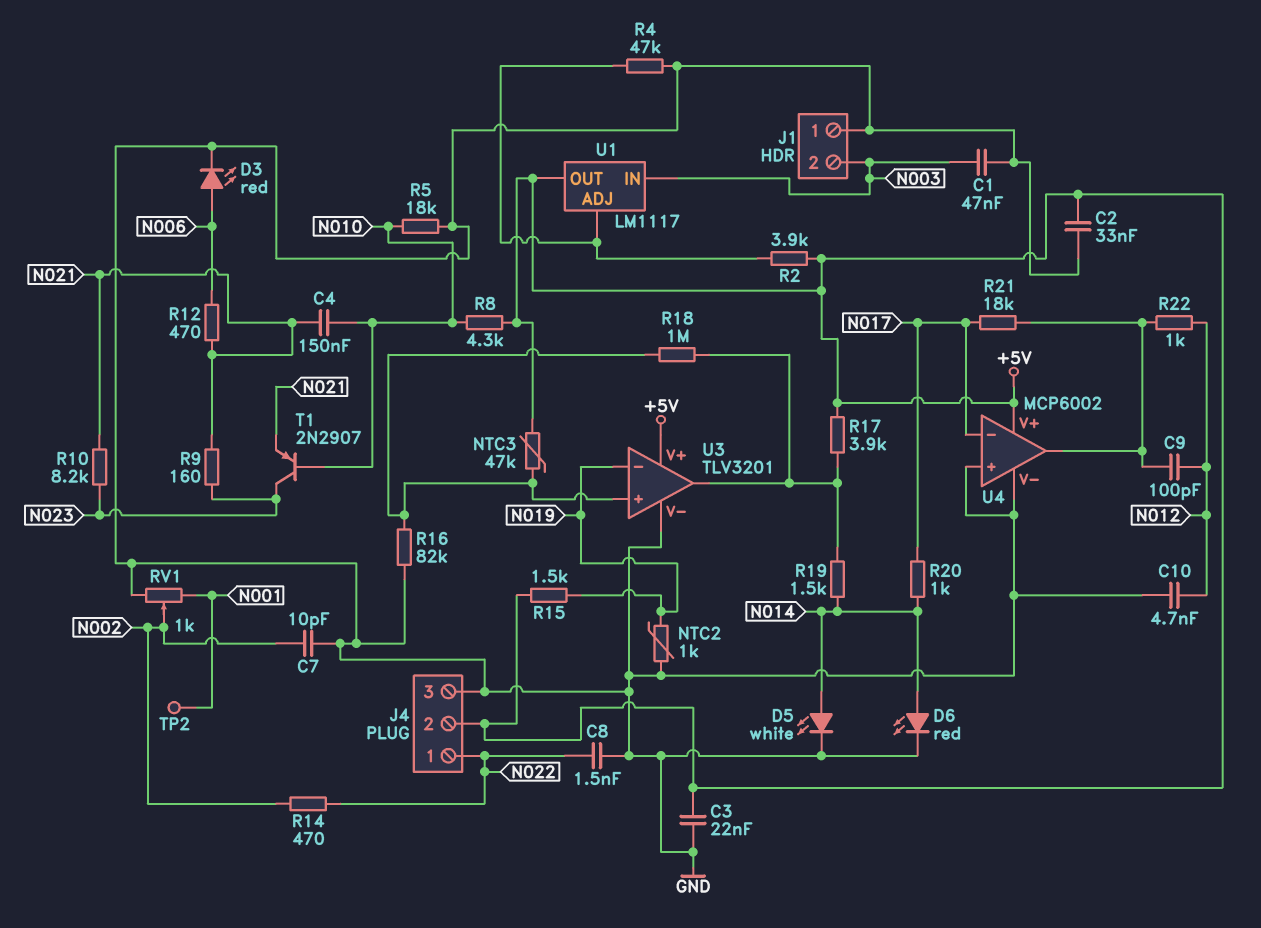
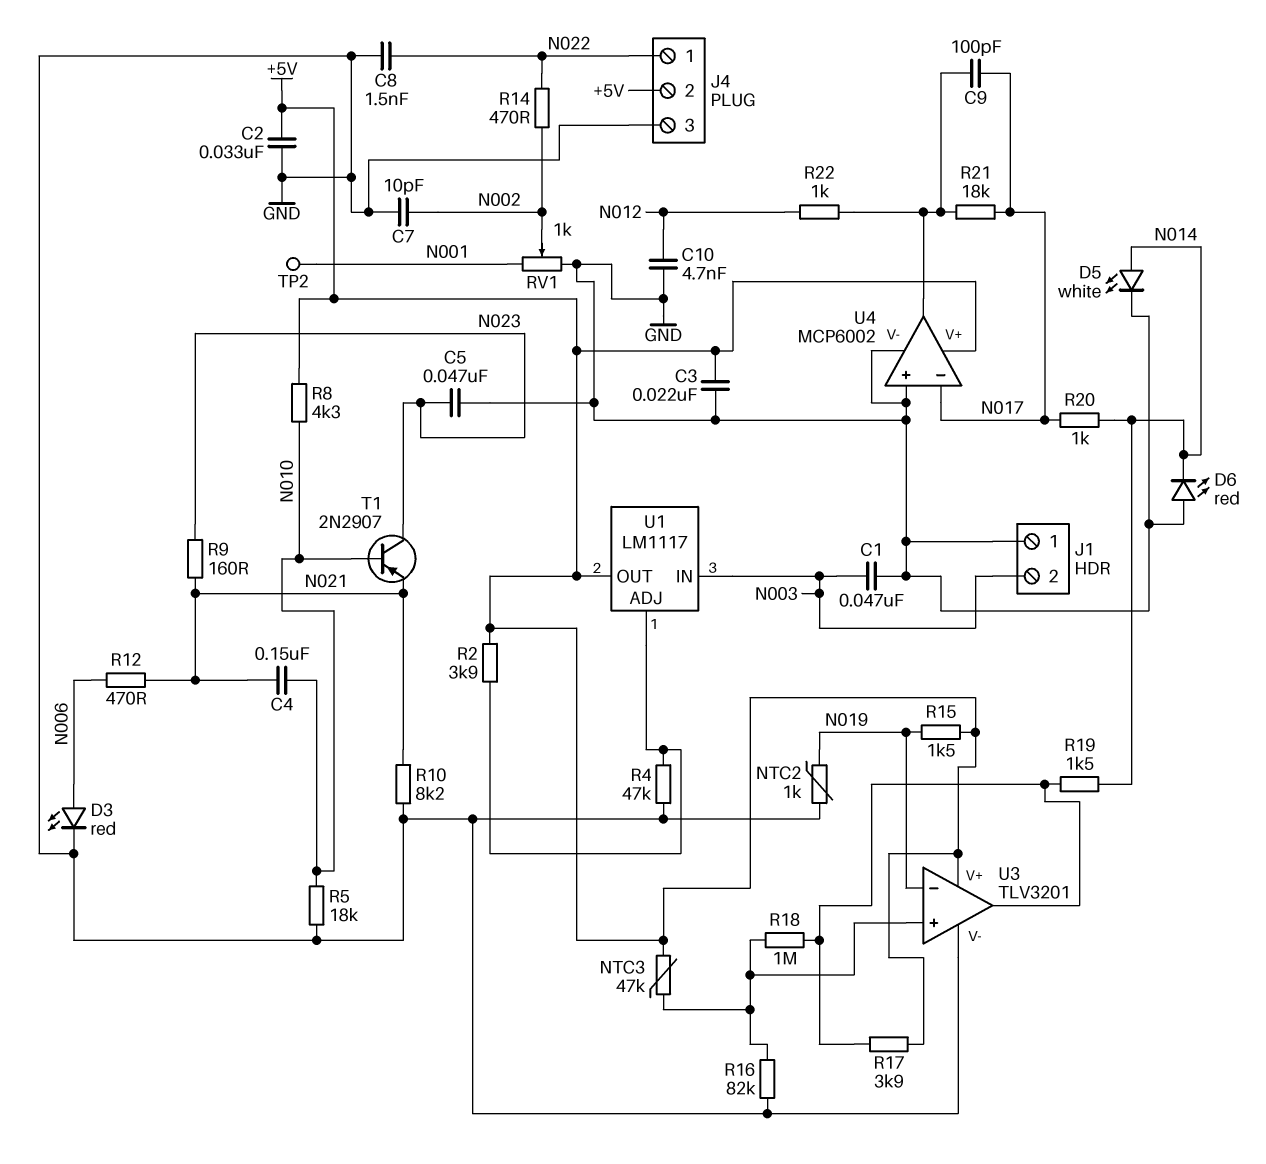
C5: none -> 47nF (GND, N023)
C9: 100pF (N012, U4/out) -> 100pF (N017, U4/out)
D6: LED red (A N014, K GND) -> LED red (A GND, K N014)
R10: 8.2k (N021, N023) -> 8.2k (GND, N021)

